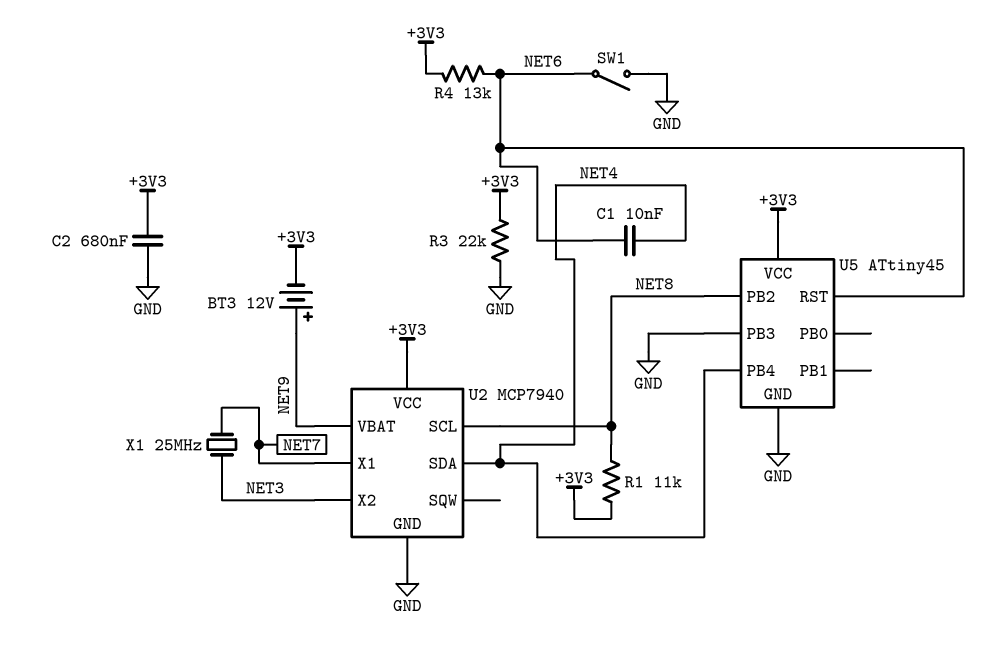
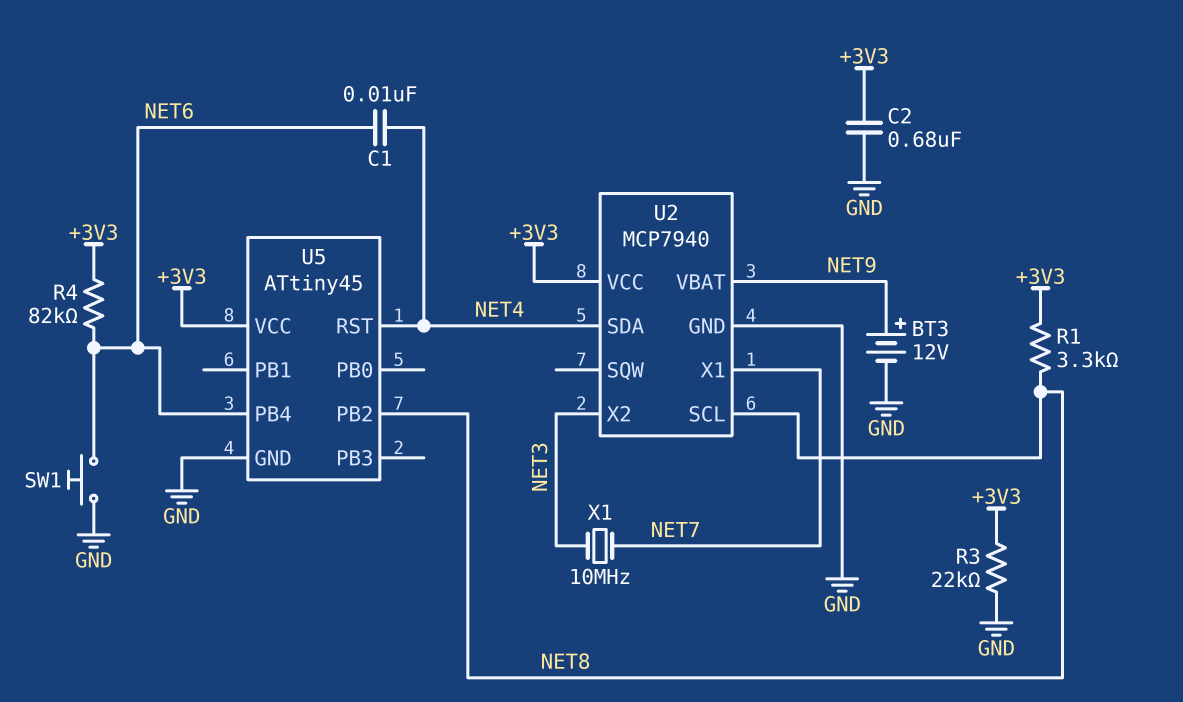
BT3: 12V (plus NET9, minus +3V3) -> 12V (plus NET9, minus GND)
R1: 11k (+3V3, NET8) -> 3.3k (+3V3, NET8)
R4: 13k (+3V3, NET6) -> 82k (+3V3, NET6)
SW1: switch (GND, NET6) -> button (GND, NET6)
U5 pin PB3: GND -> none
U5 pin PB4: NET4 -> NET6
U5 pin RST: NET6 -> NET4
X1: 25MHz (NET3, NET7) -> 10MHz (NET3, NET7)

